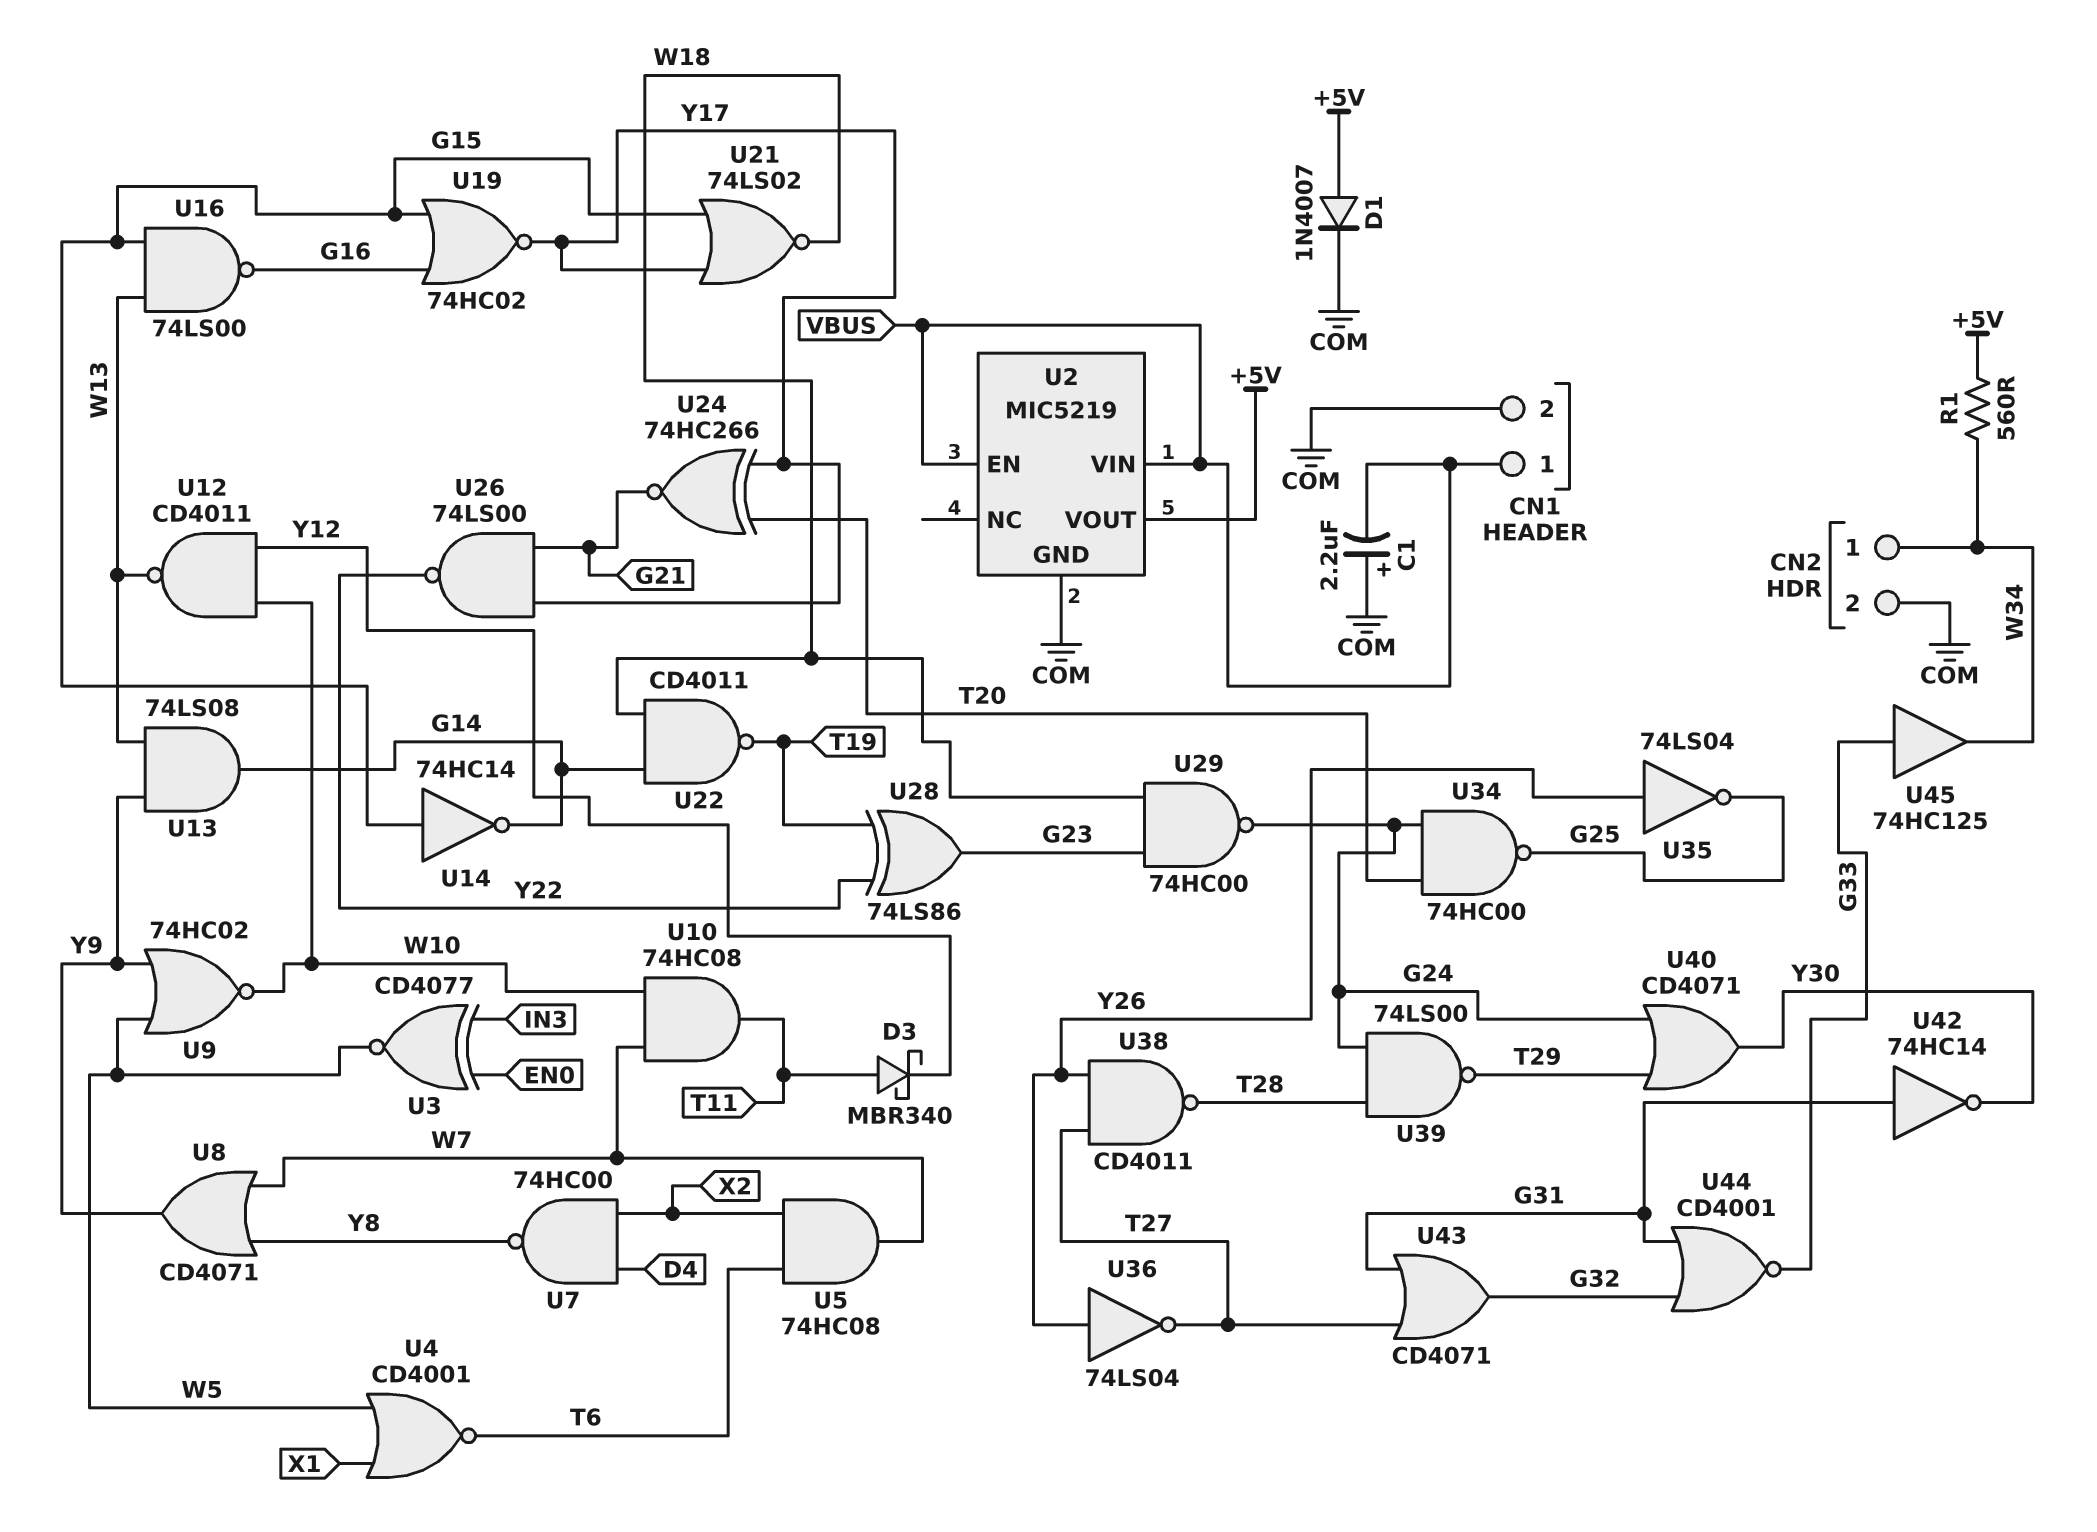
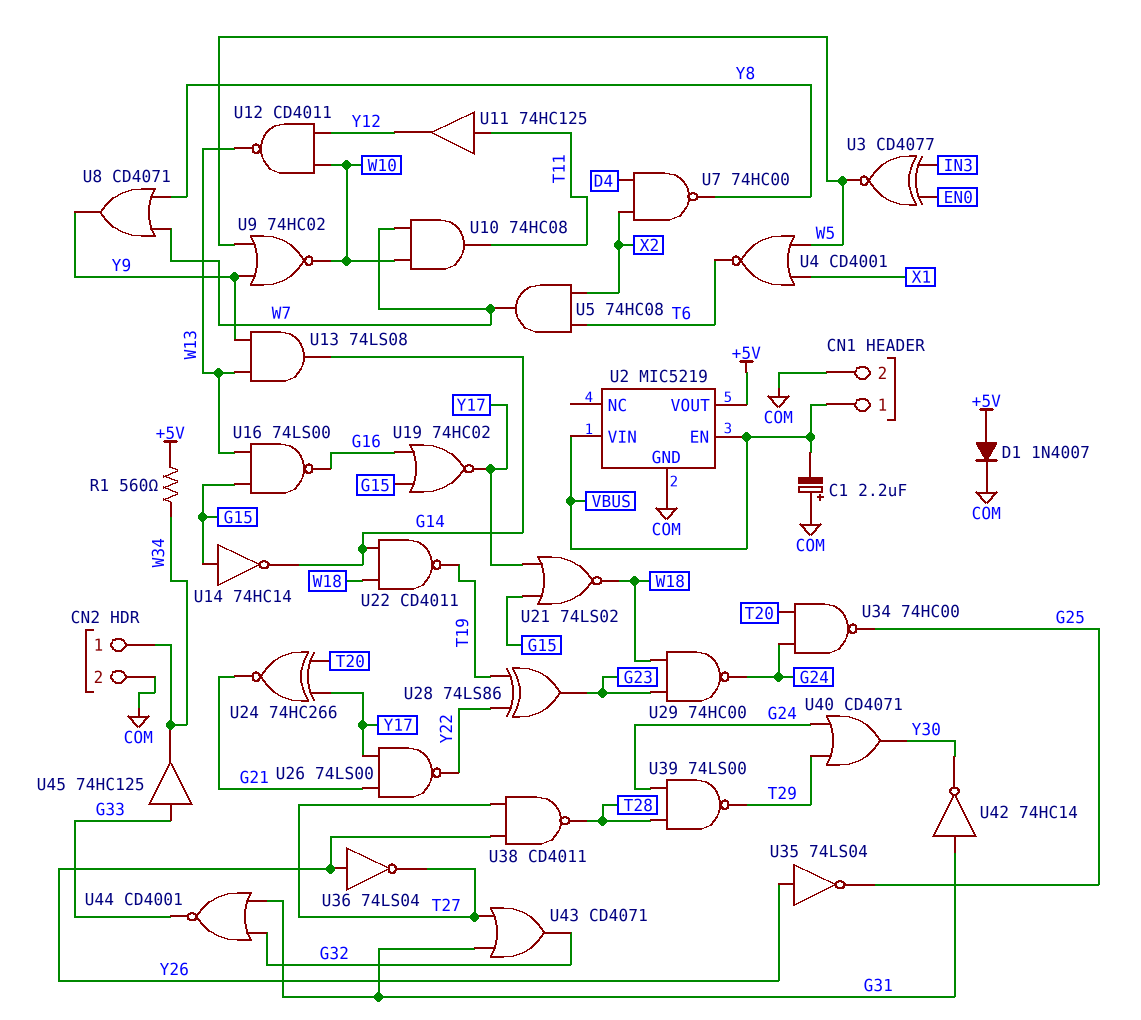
D3: schottky MBR340 (A T11, K Y12) -> none
U11: none -> buffer 74HC125 (in T11, out Y12)

